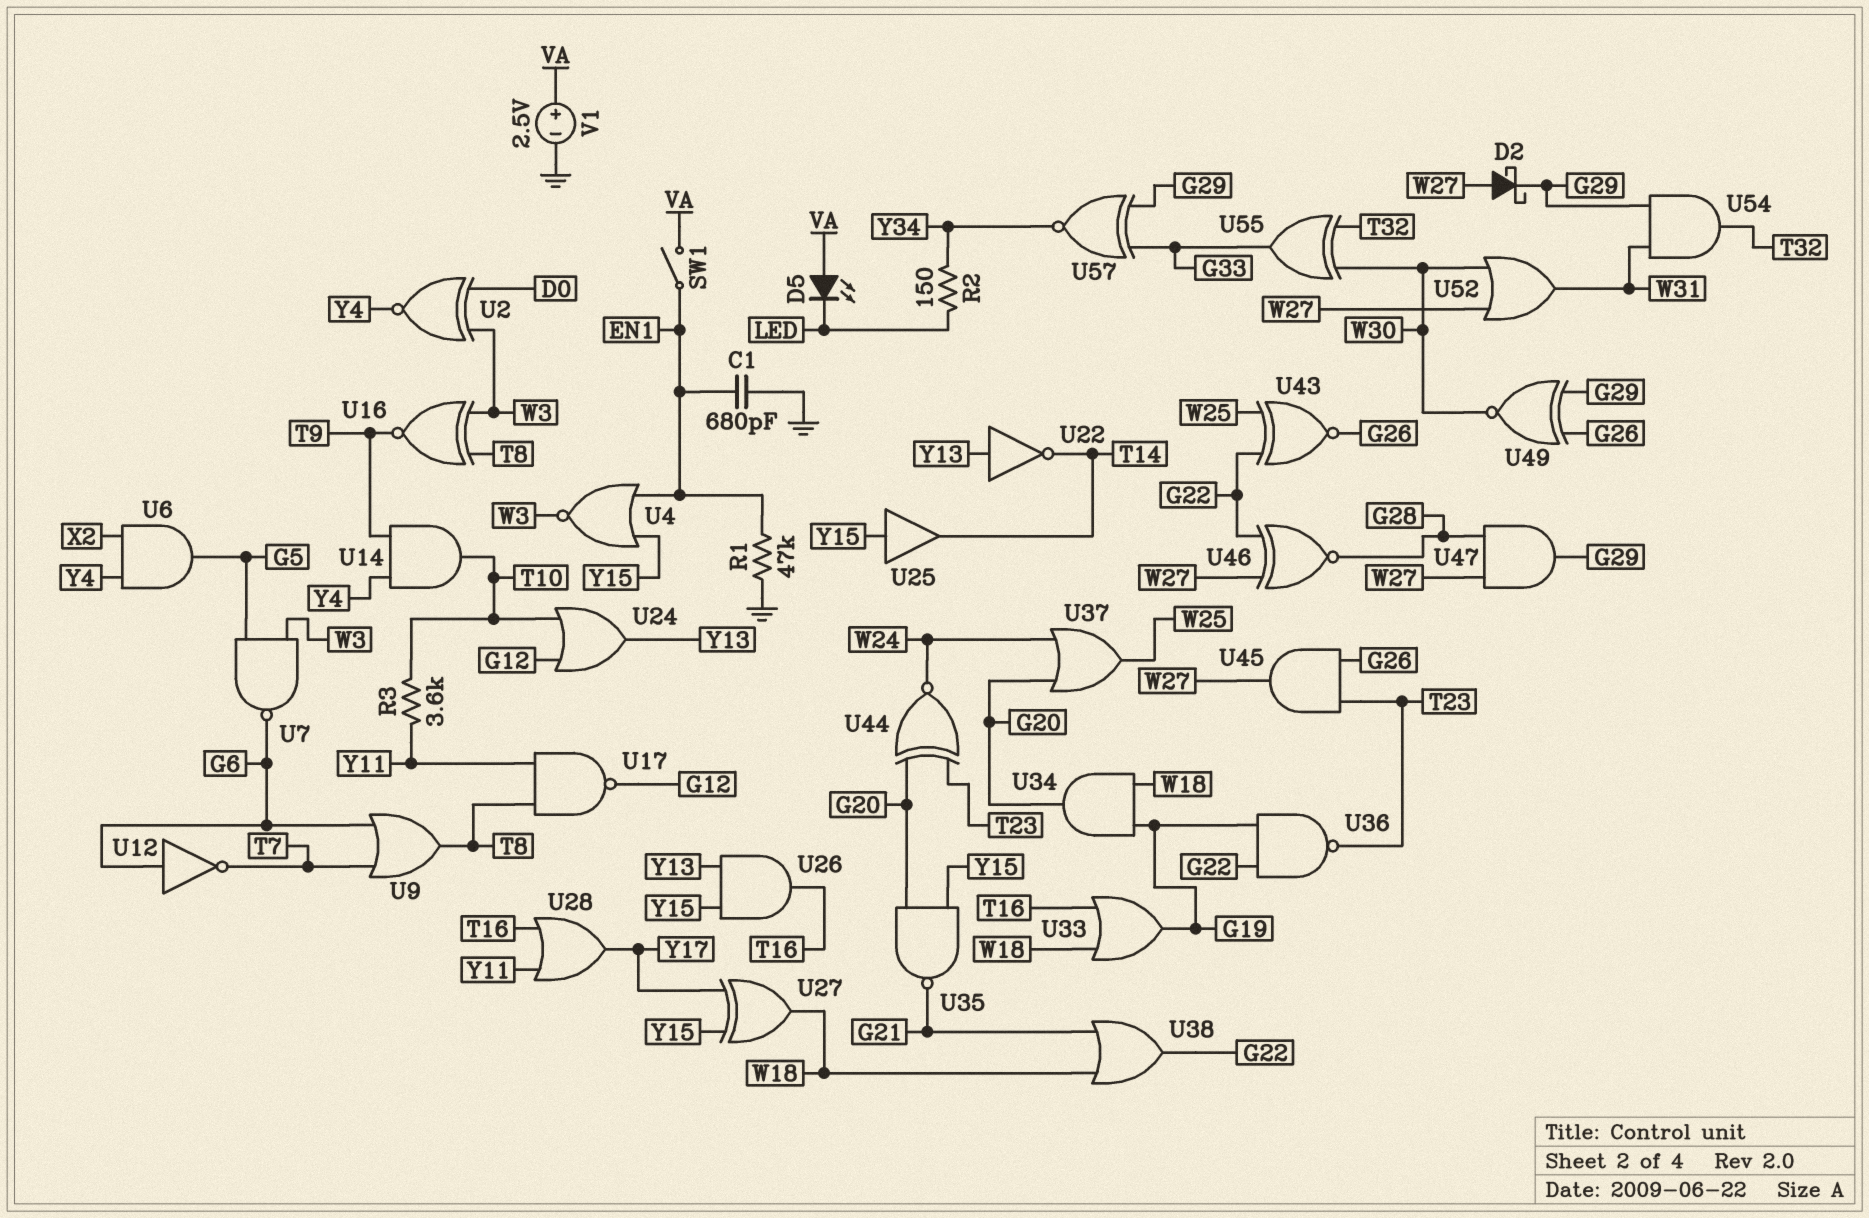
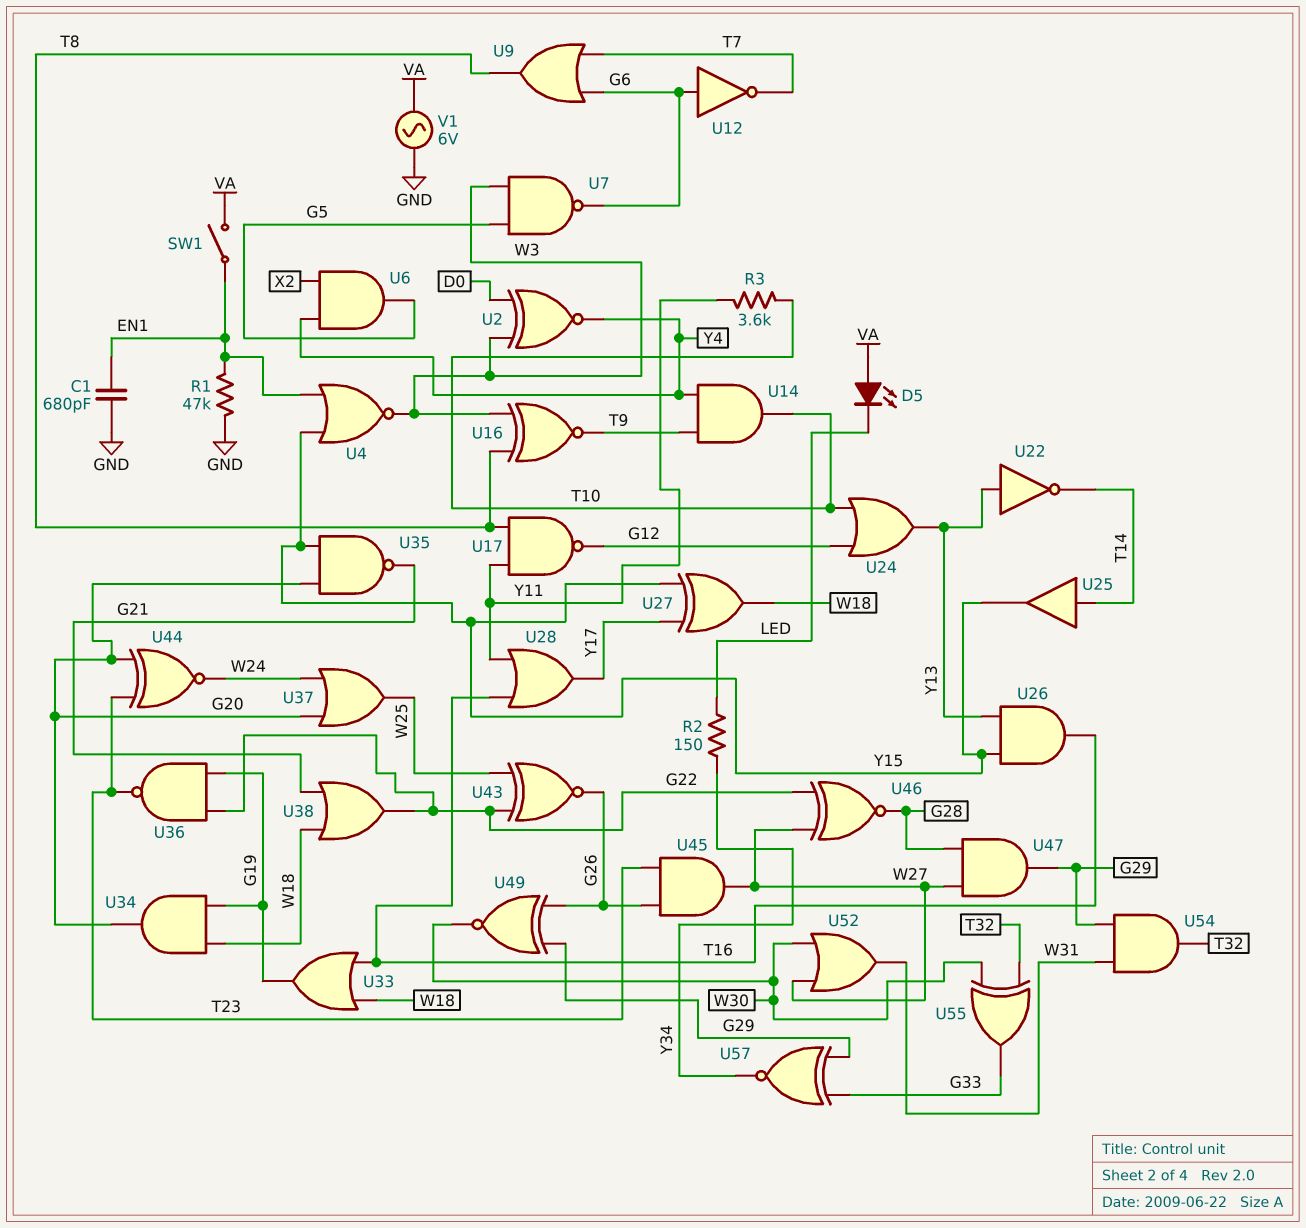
D2: schottky (A W27, K G29) -> none
U25: buffer (in Y15, out T14) -> buffer (in T14, out Y15)
V1: 2.5V (plus VA, minus GND) -> AC 6V (GND, VA)

